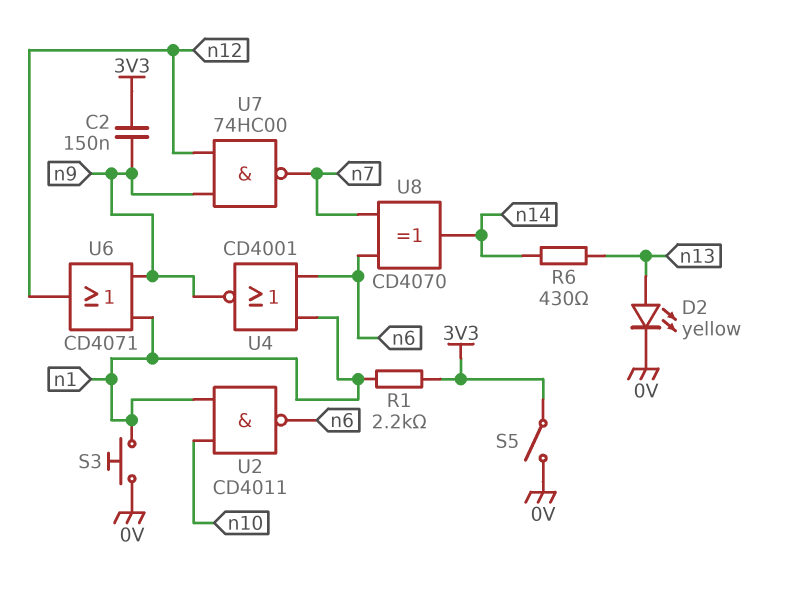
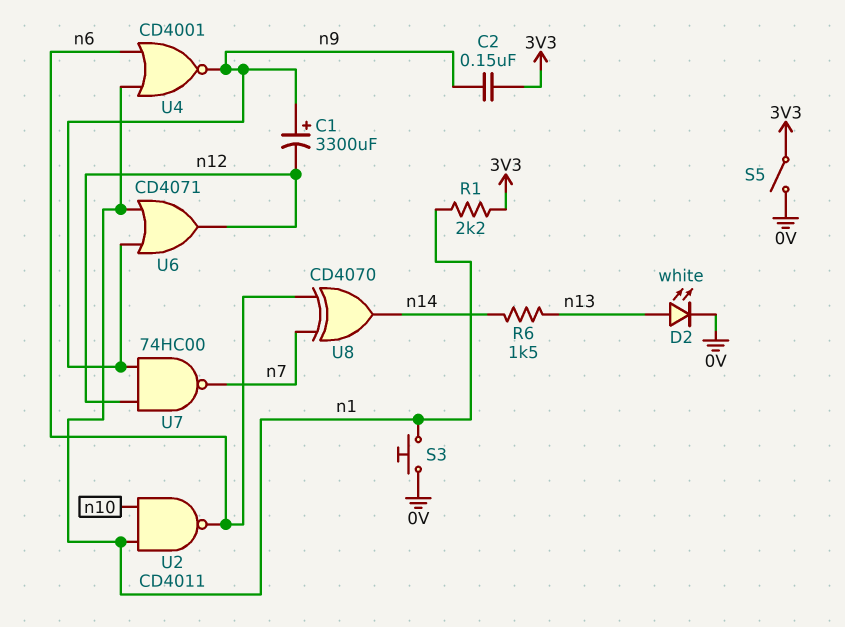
C1: none -> 3300uF (plus n9, minus n12)
D2: LED yellow (A n13, K 0V) -> LED white (A n13, K 0V)
R6: 430 (n13, n14) -> 1.5k (n13, n14)

